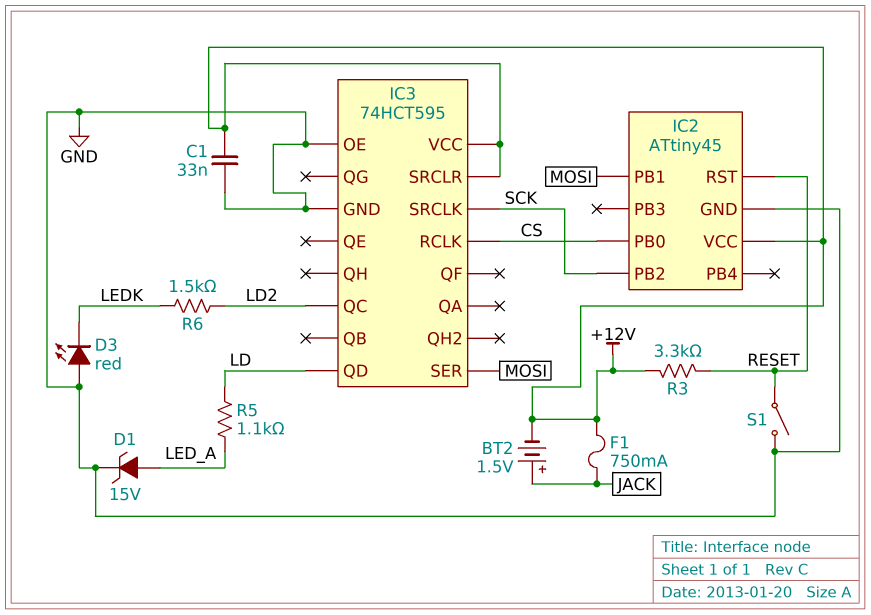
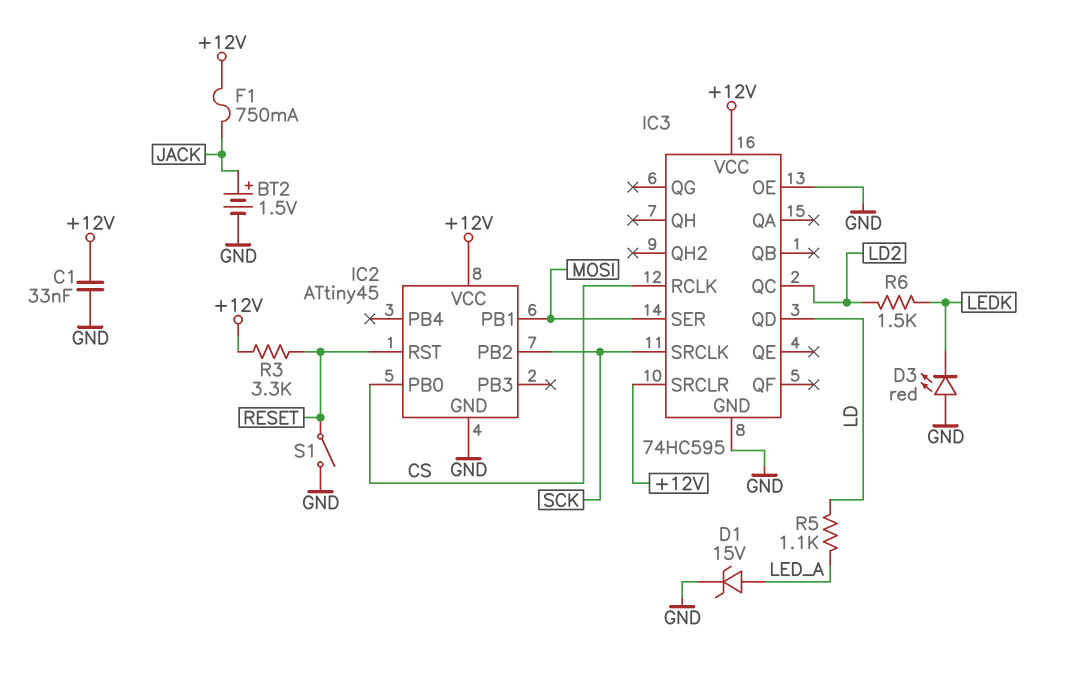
BT2: 1.5V (plus JACK, minus +12V) -> 1.5V (plus JACK, minus GND)
IC3: 74HCT595 -> 74HC595

